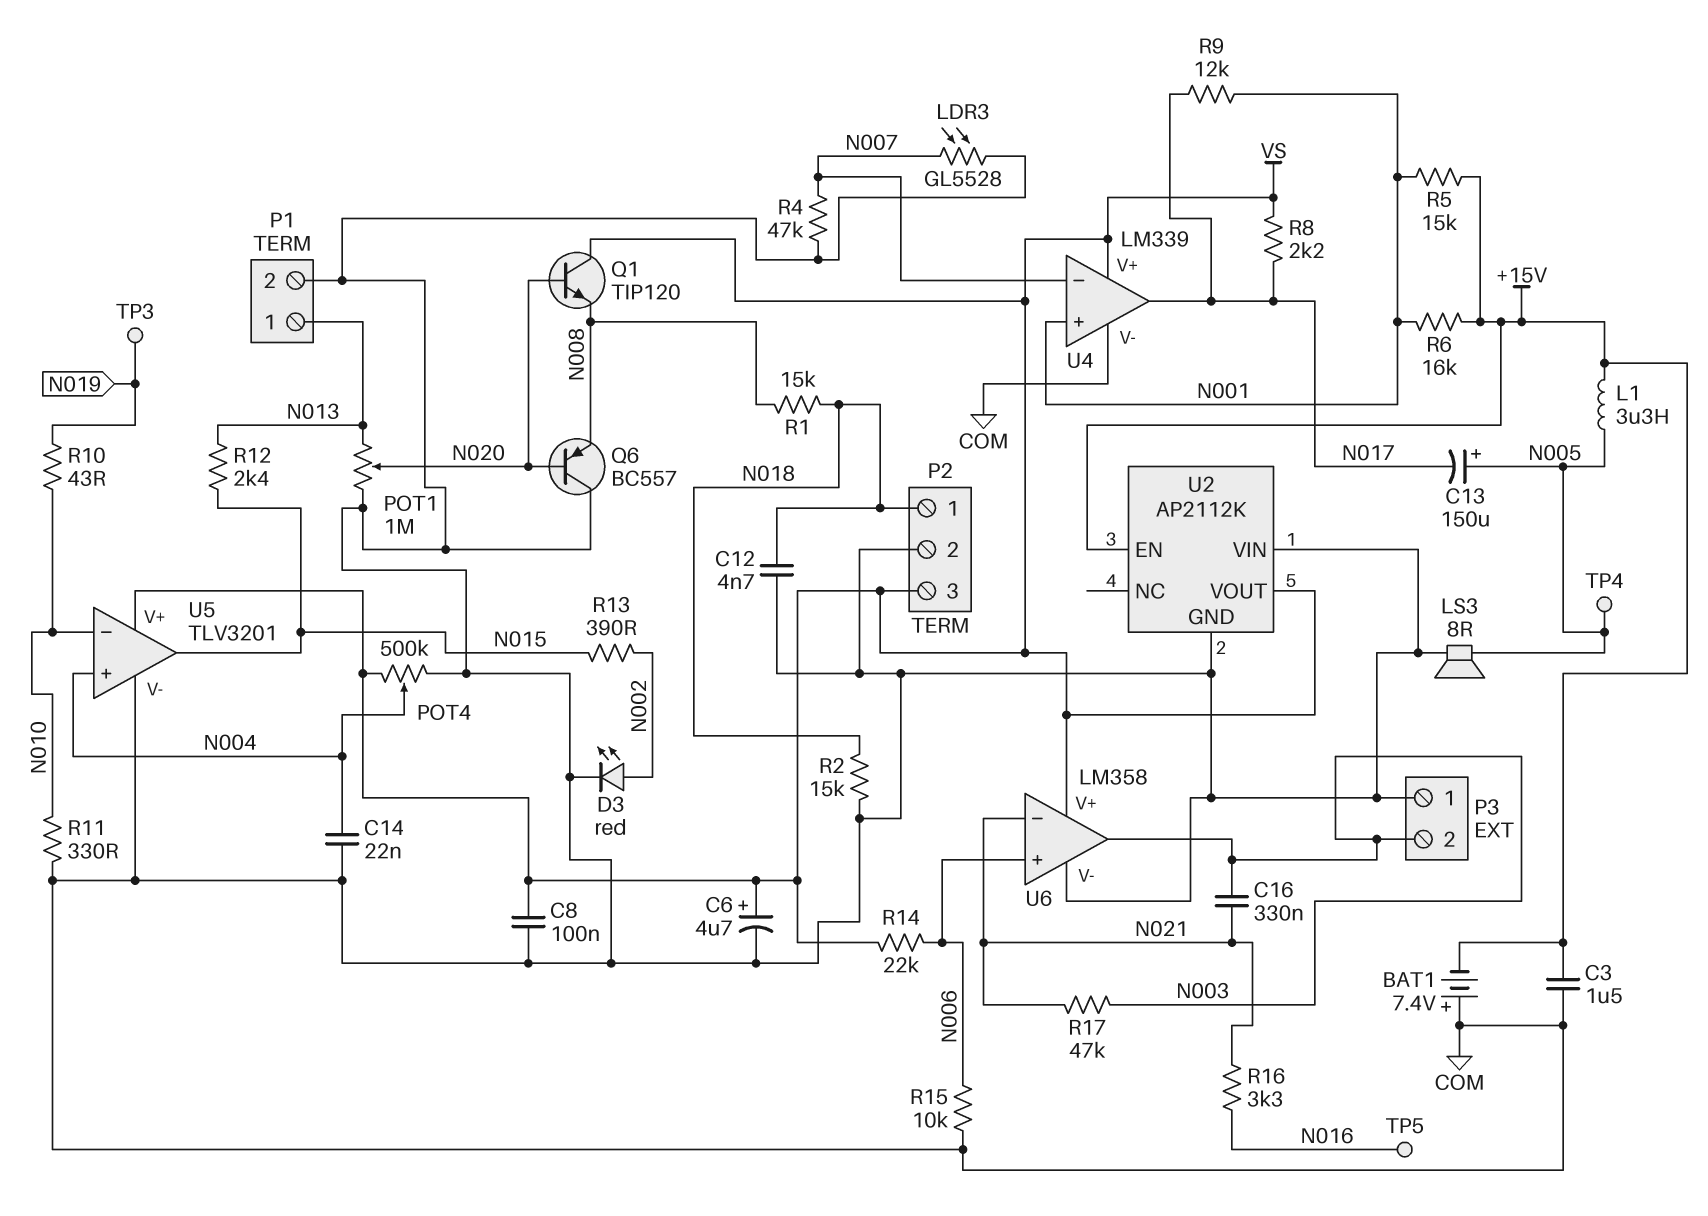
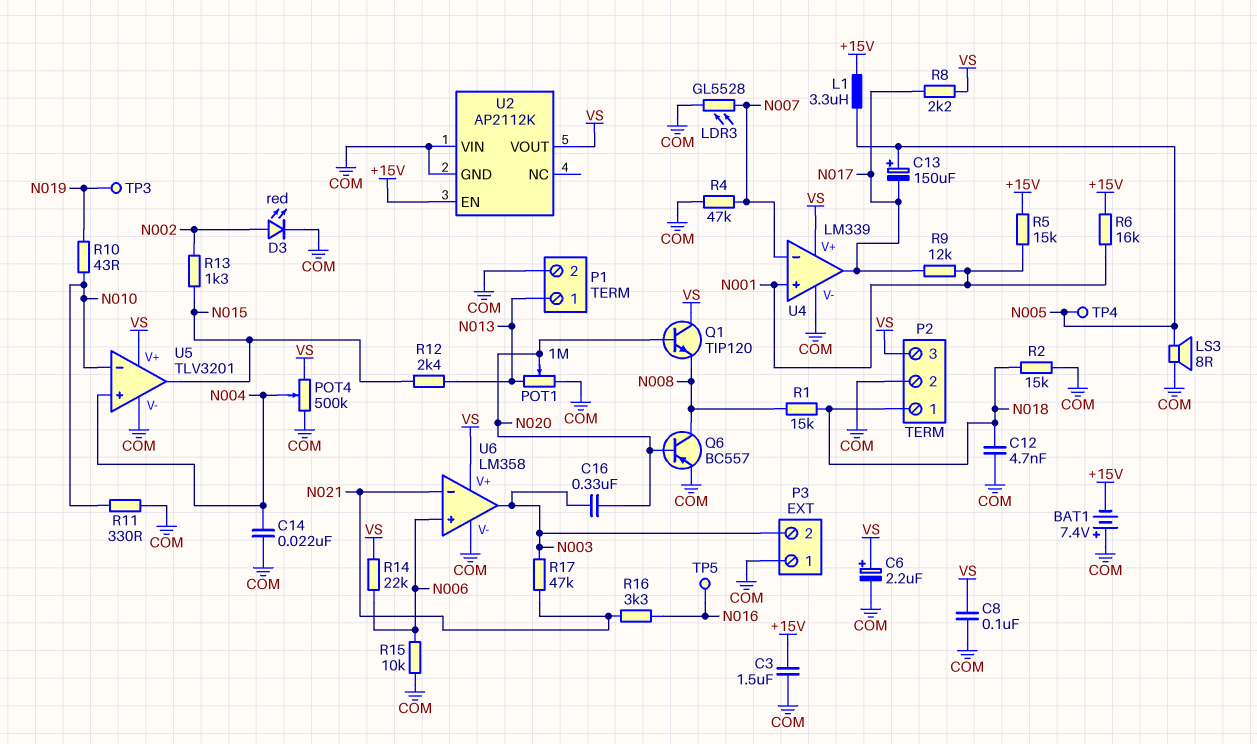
C6: 4.7uF (plus VS, minus COM) -> 2.2uF (plus VS, minus COM)
C16: 330nF (N003, N021) -> 330nF (N003, N020)
Q6: PNP BC557 (B N020, C COM, E N008) -> PNP BC557 (B N020, C N008, E COM)
R13: 390 (N002, N015) -> 1.3k (N002, N015)

